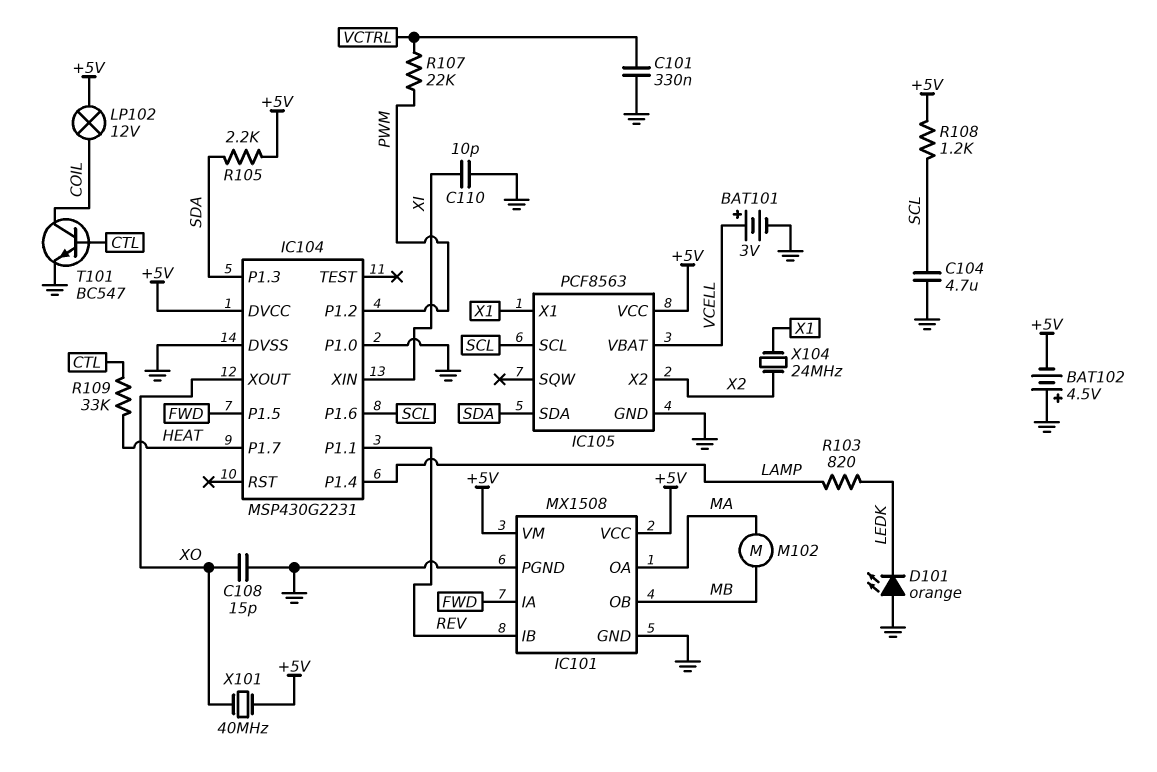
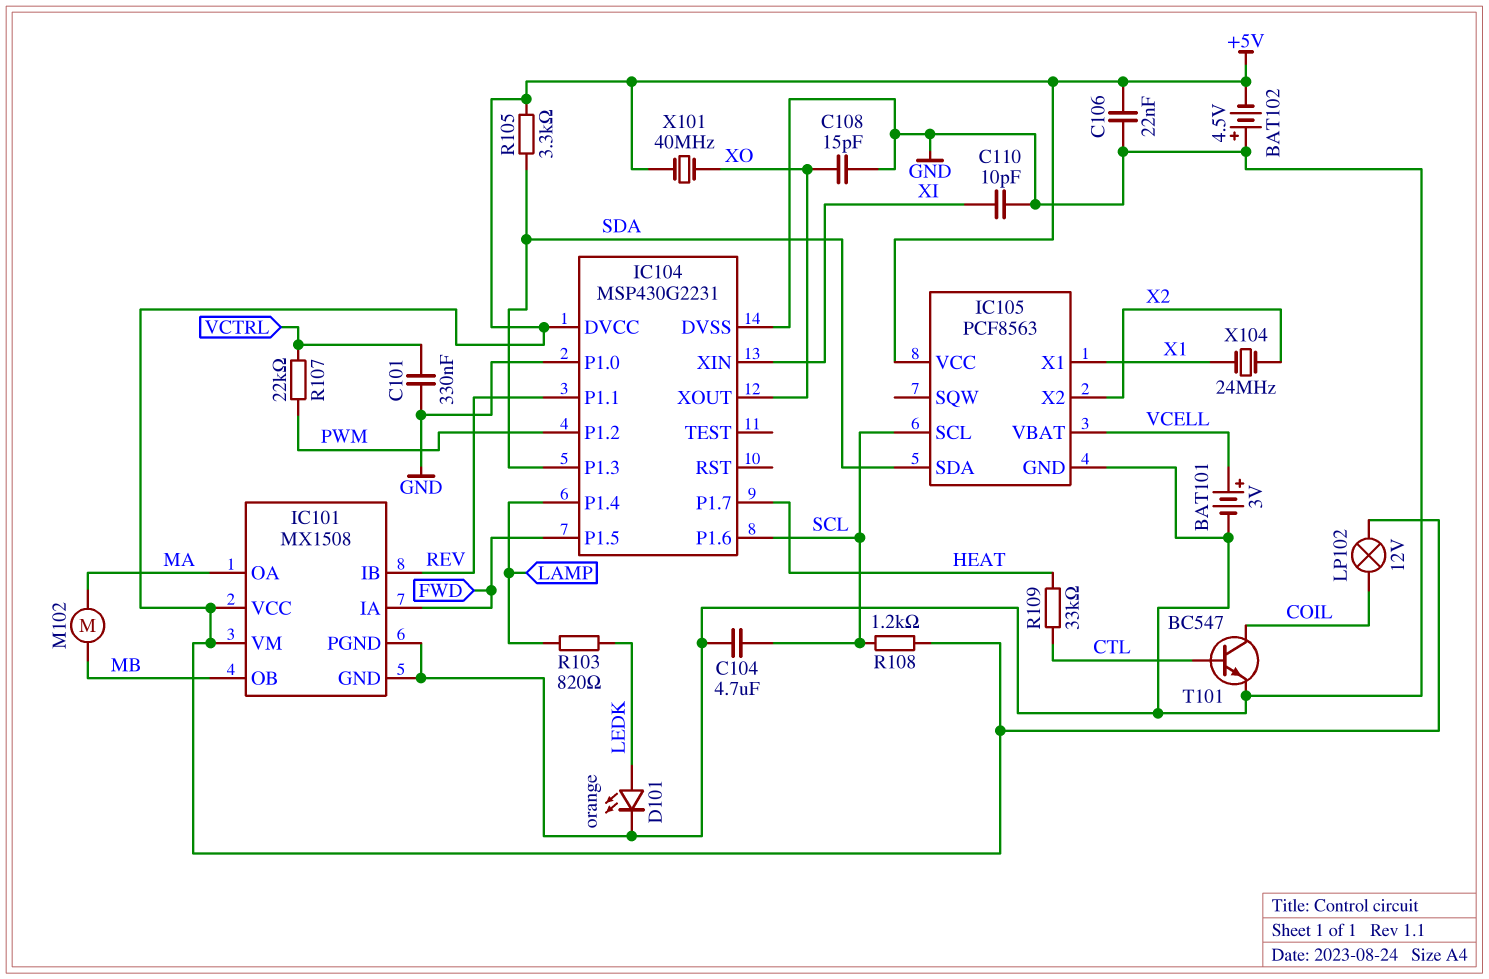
C106: none -> 22nF (+5V, GND)
D101: LED orange (A GND, K LEDK) -> LED orange (A LEDK, K GND)
R105: 2.2k (+5V, SDA) -> 3.3k (+5V, SDA)

